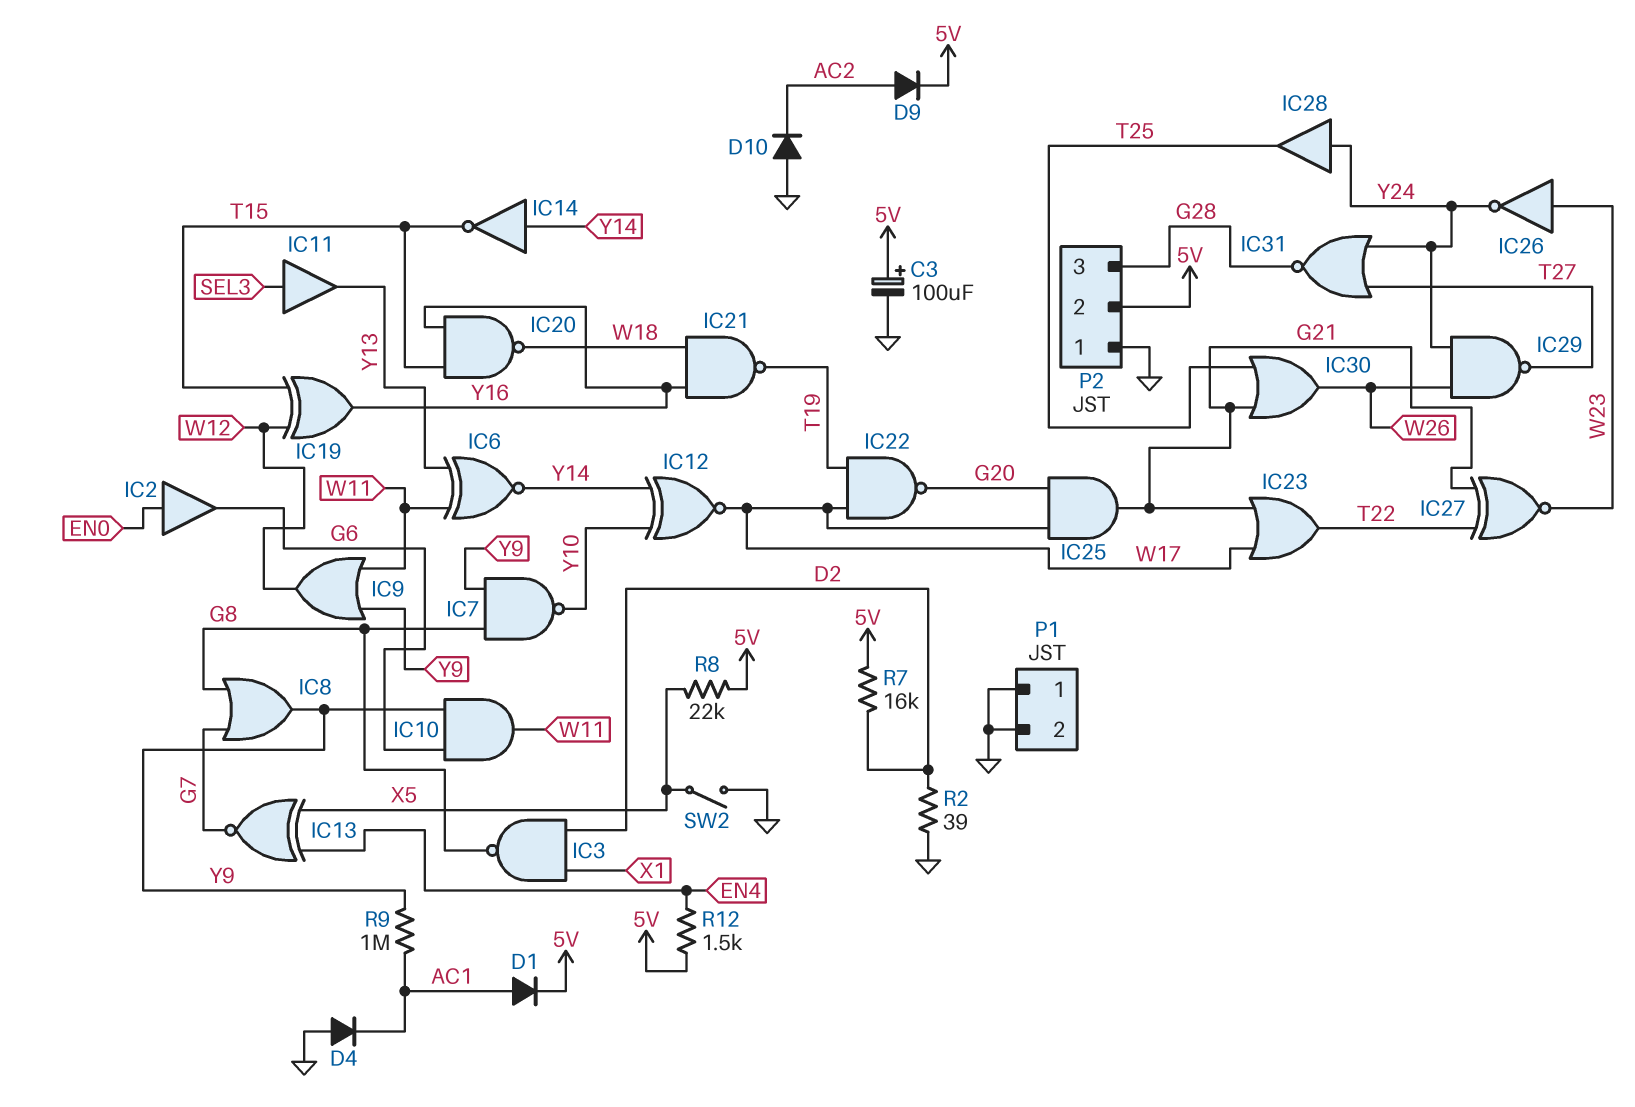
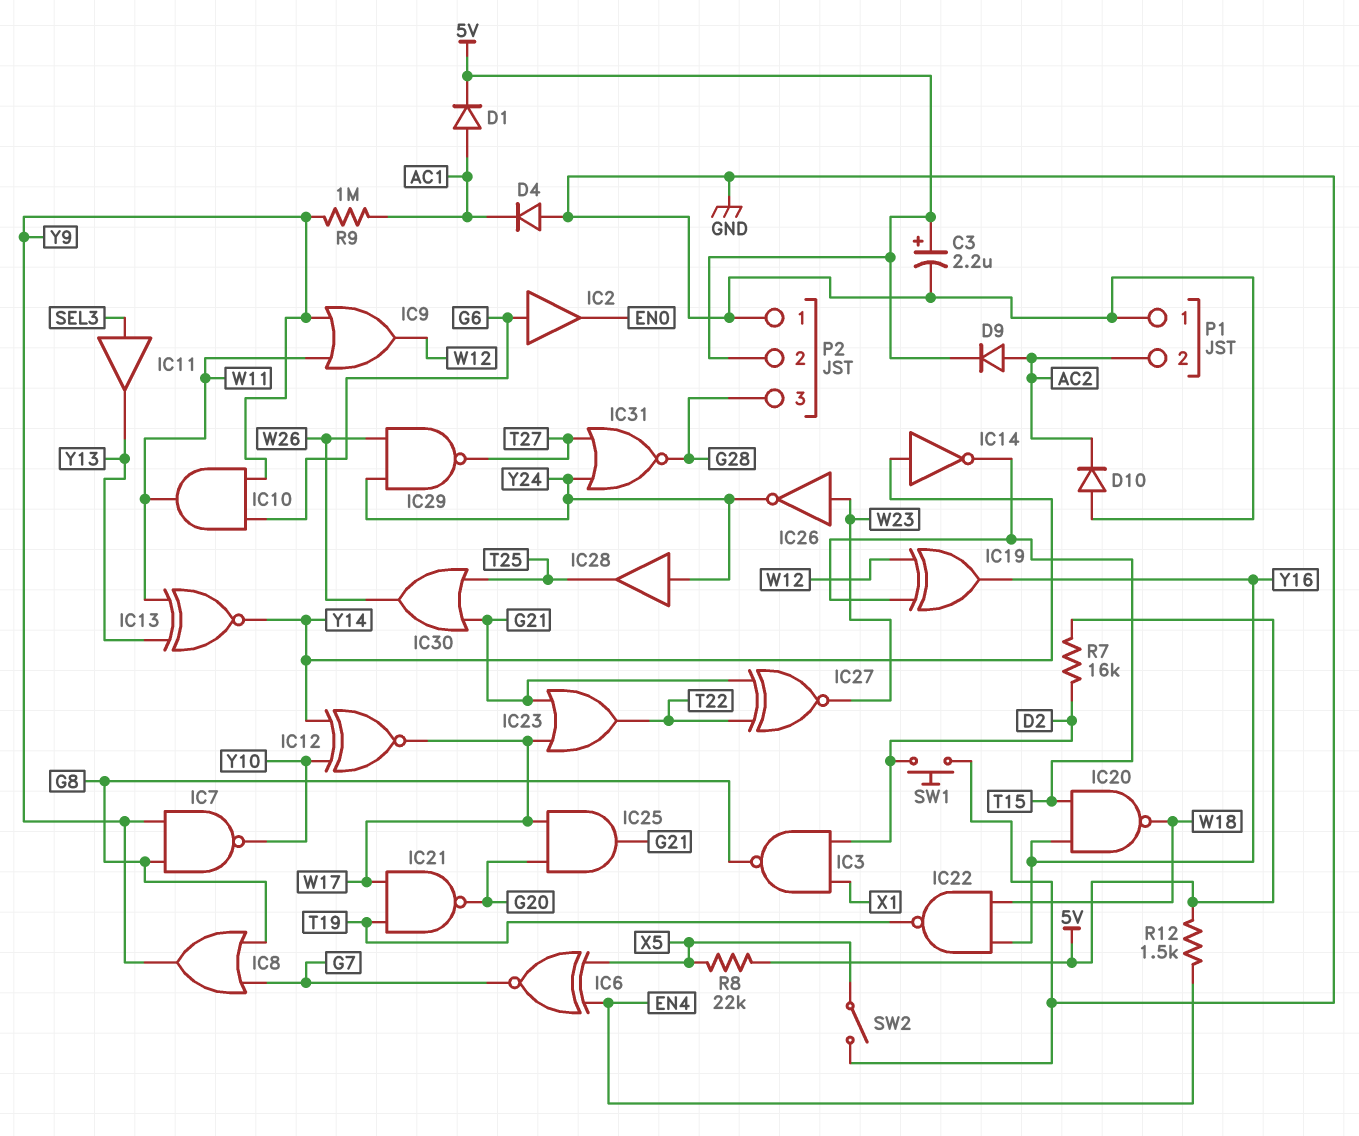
C3: 100uF (plus 5V, minus GND) -> 2.2uF (plus 5V, minus GND)
IC2: buffer (in EN0, out G6) -> buffer (in G6, out EN0)
IC6: XNOR (in W11, in Y13, out Y14) -> XNOR (in EN4, in X5, out G7)
IC13: XNOR (in EN4, in X5, out G7) -> XNOR (in W11, in Y13, out Y14)
IC21: NAND (in W18, in Y16, out T19) -> NAND (in T19, in W17, out G20)
IC22: NAND (in T19, in W17, out G20) -> NAND (in W18, in Y16, out T19)
P1 pin 2: GND -> AC2
R2: 39 (D2, GND) -> none
SW1: none -> button (D2, GND)

